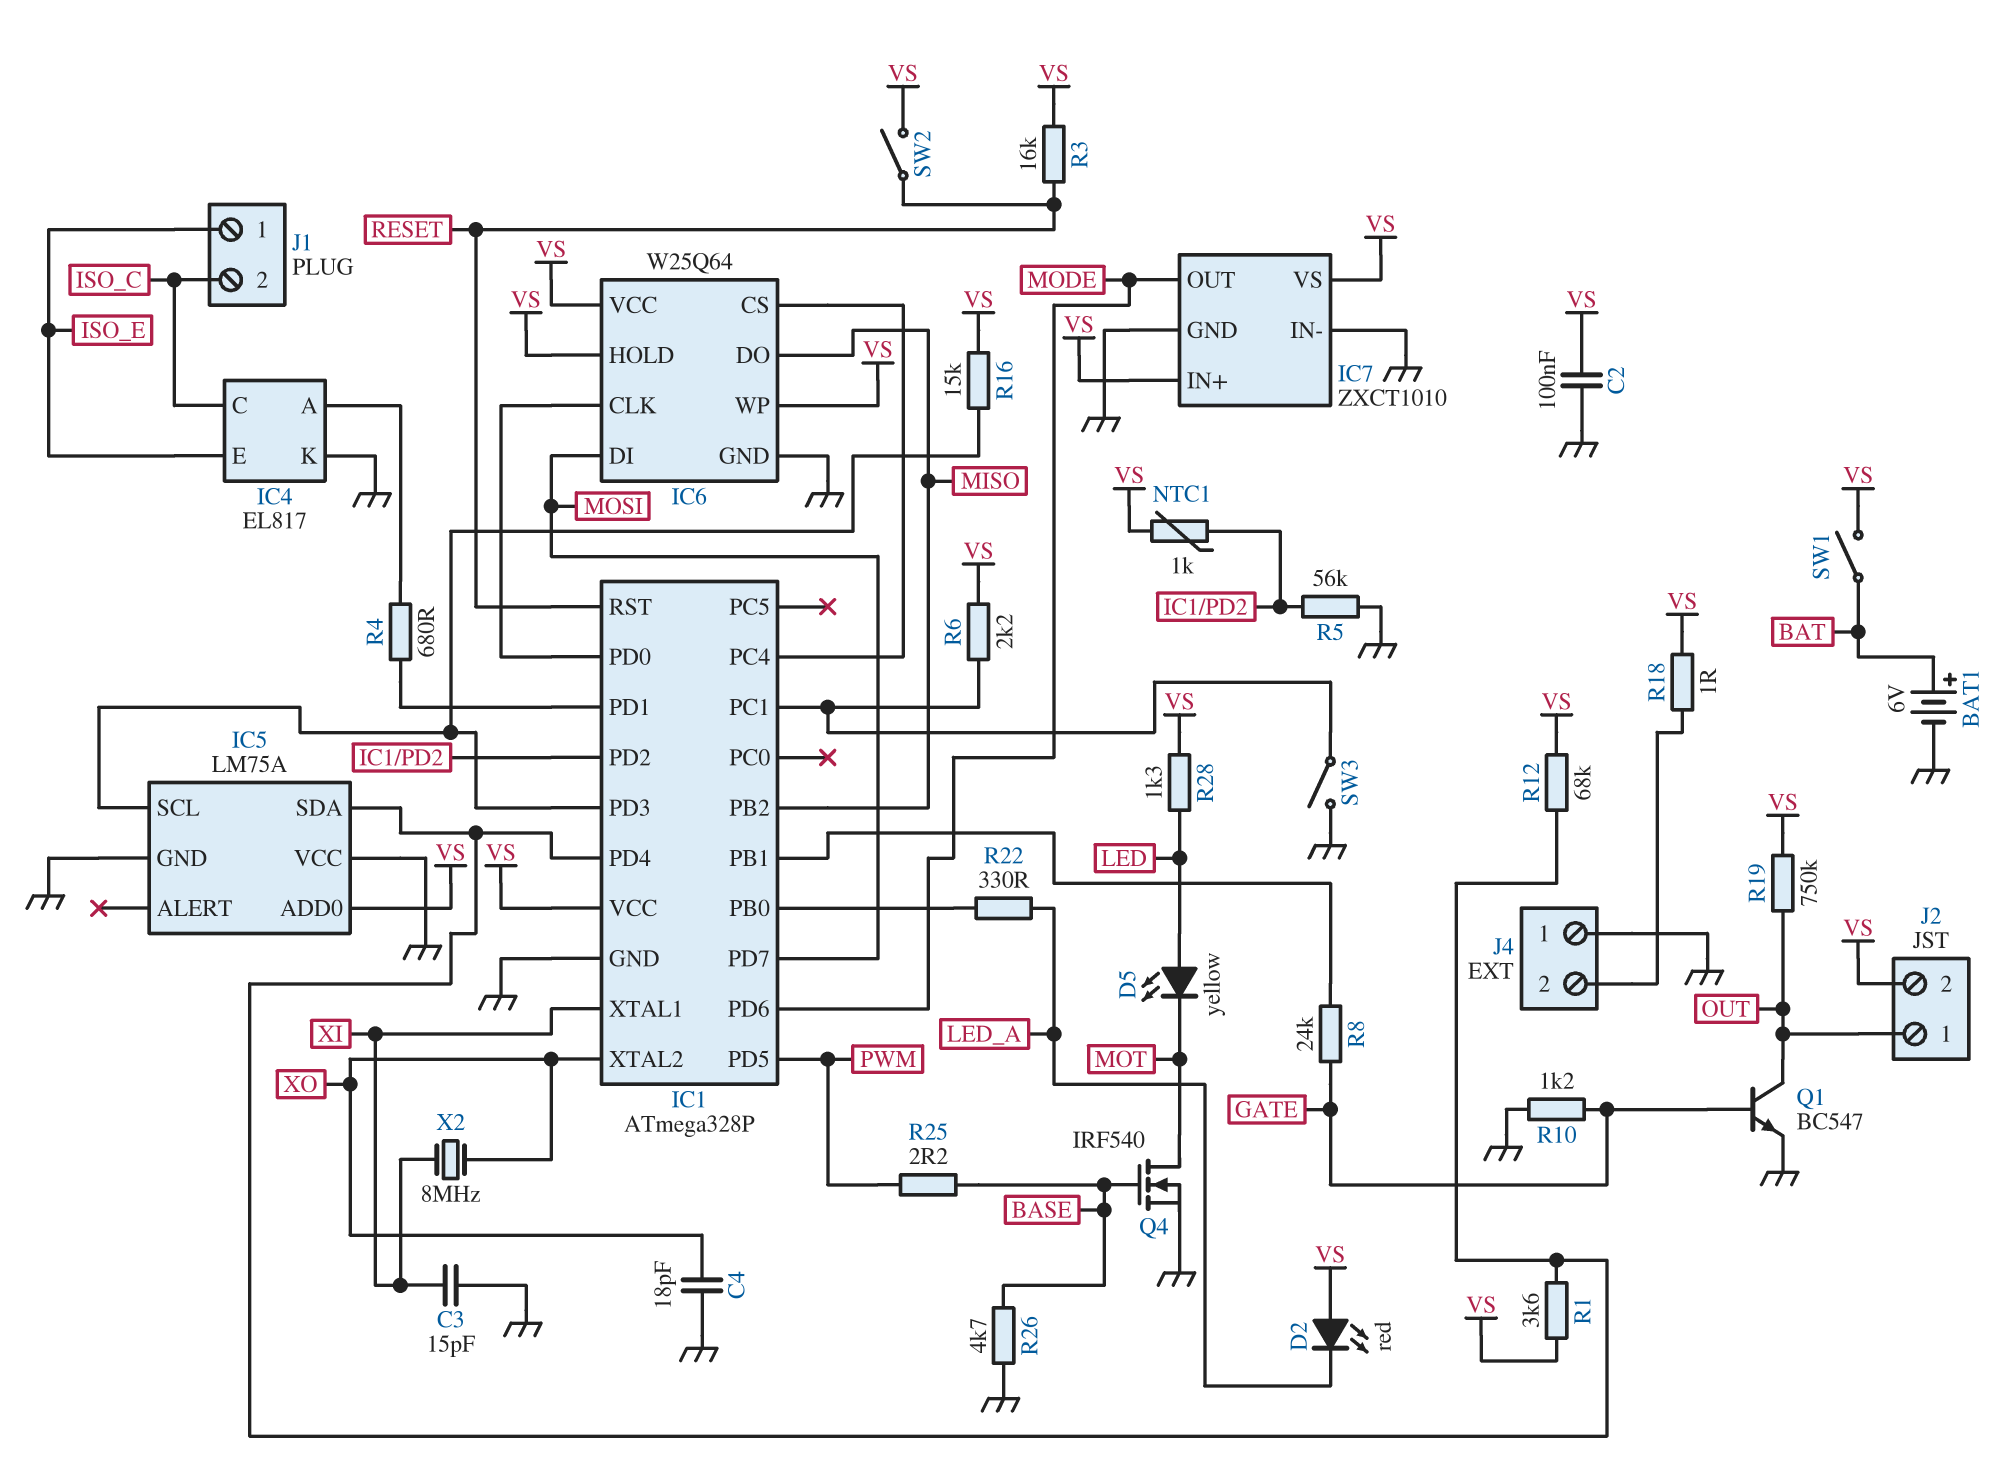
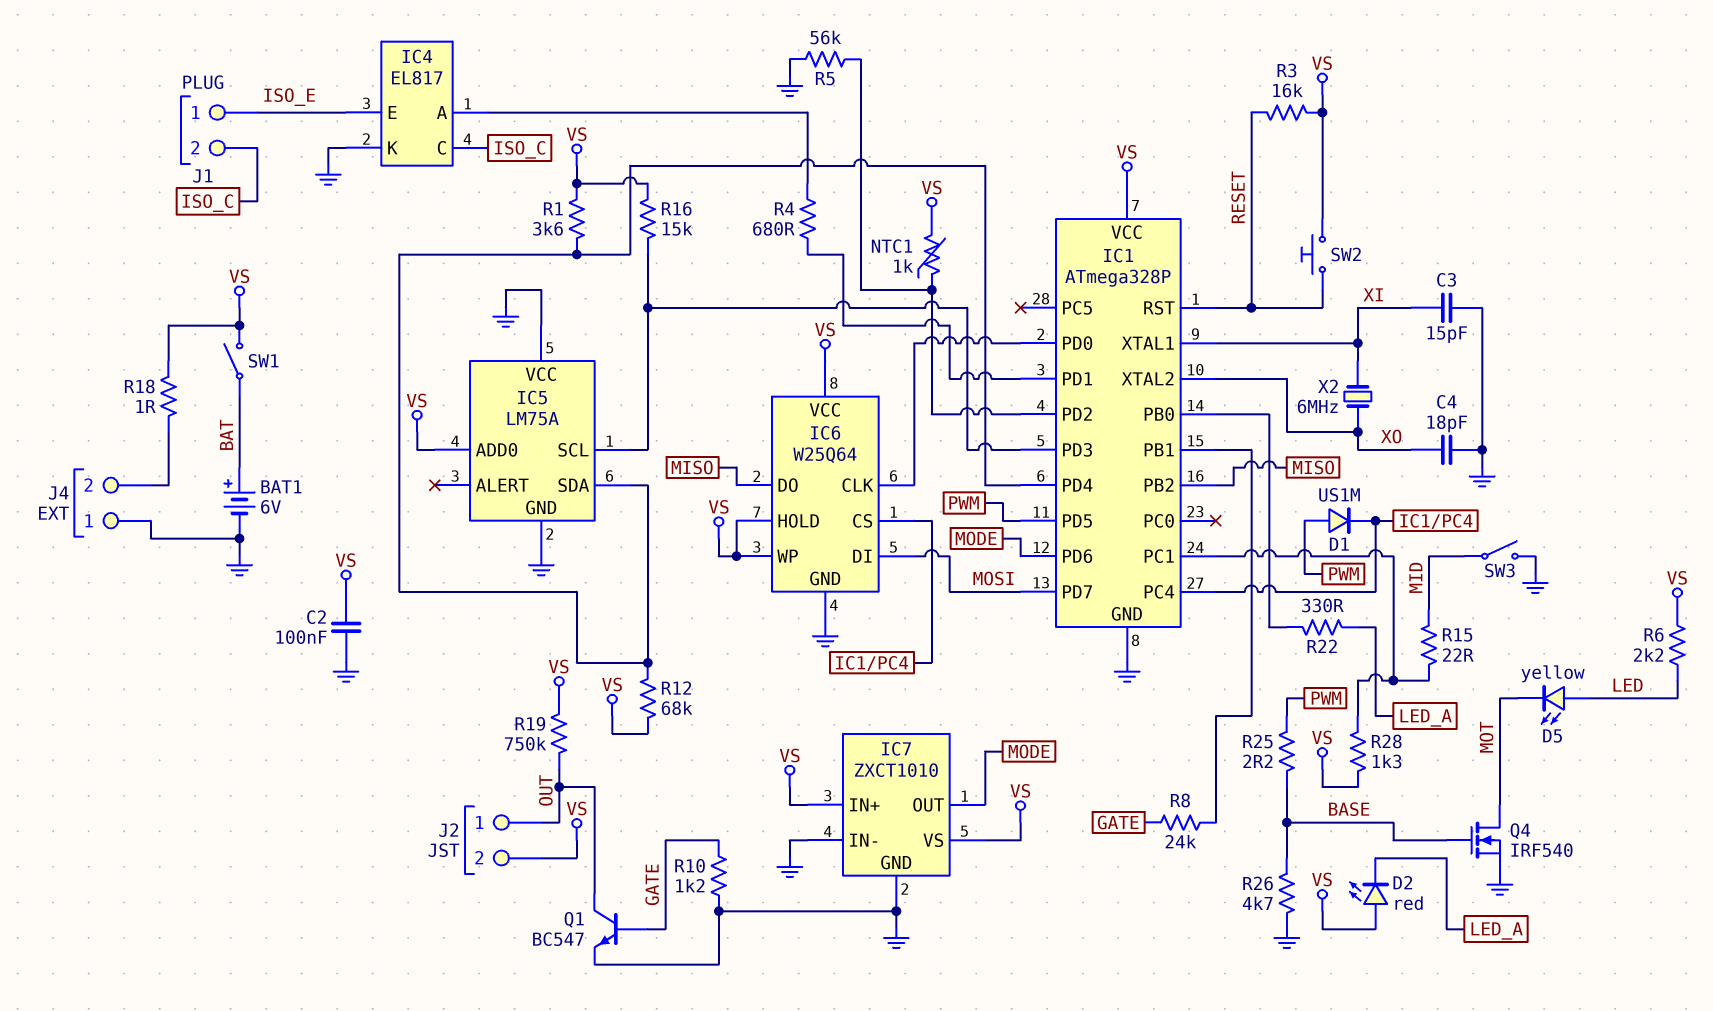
D1: none -> diode US1M (A PWM, K IC1/PC4)
R6: 2.2k (IC1/PC1, VS) -> 2.2k (LED, VS)
R15: none -> 22 (IC1/PC1, MID)
R28: 1.3k (LED, VS) -> 1.3k (IC1/PC1, VS)
SW2: switch (RESET, VS) -> button (RESET, VS)
SW3: switch (GND, IC1/PC1) -> switch (GND, MID)
X2: 8MHz (XI, XO) -> 6MHz (XI, XO)

